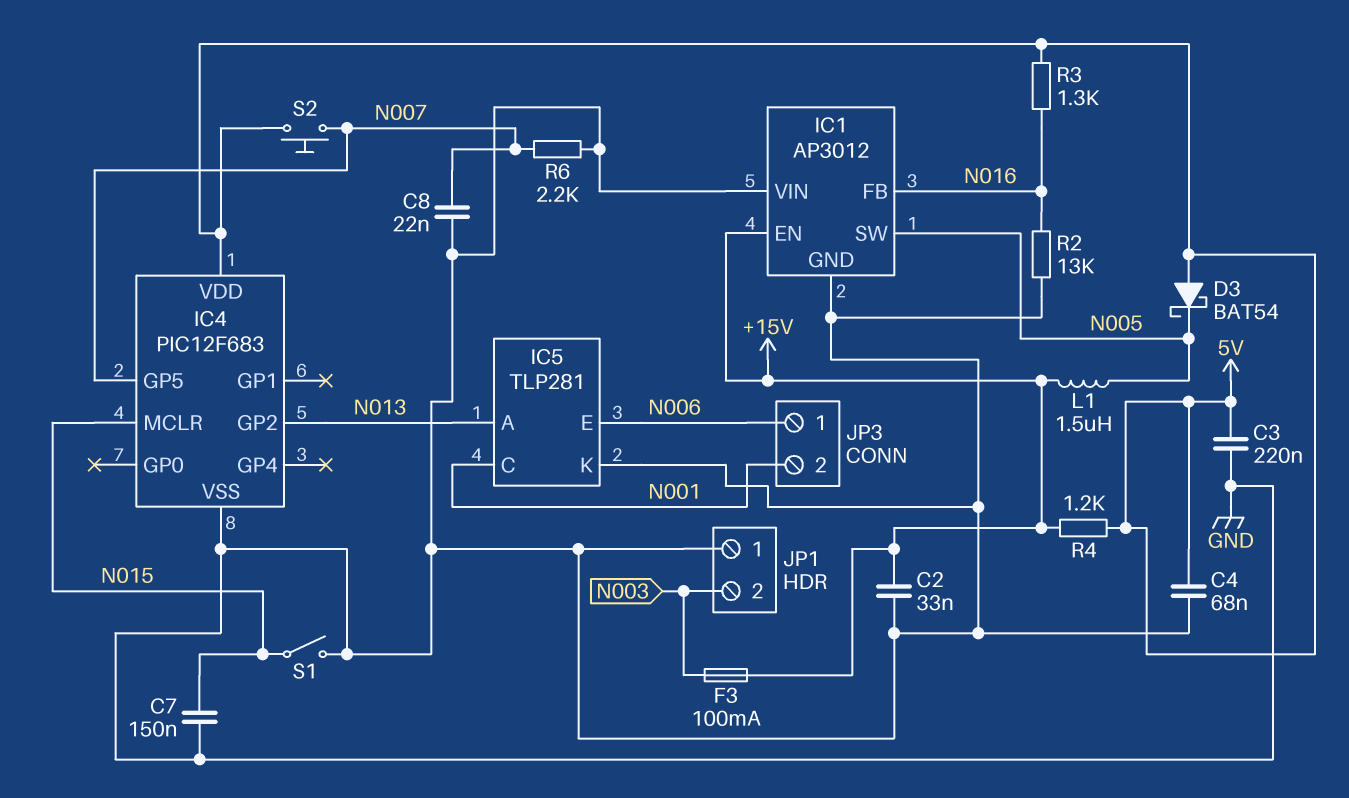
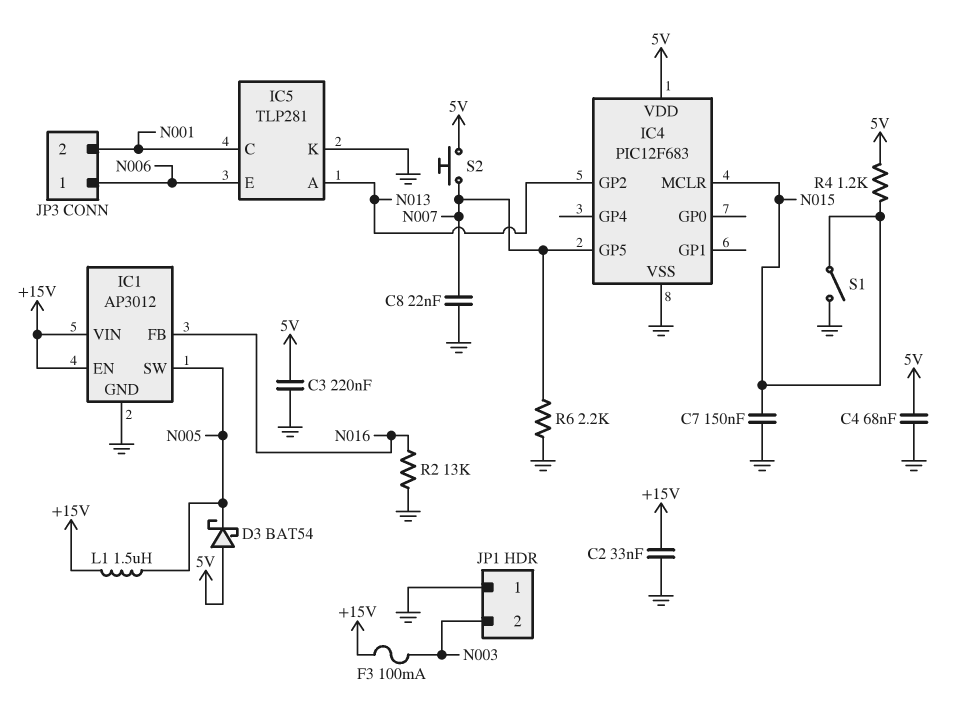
IC1 pin VIN: GND -> +15V
R3: 1.3k (5V, N016) -> none
R4: 1.2k (+15V, 5V) -> 1.2k (5V, N015)

